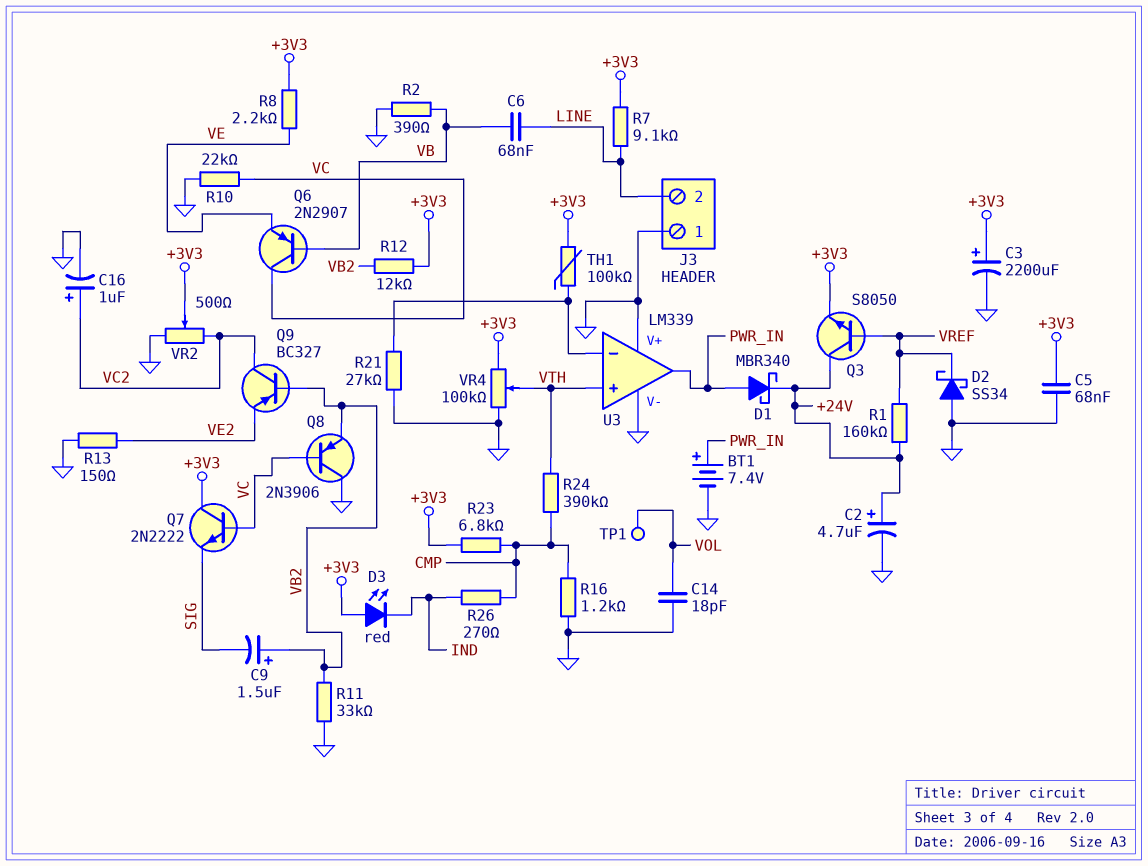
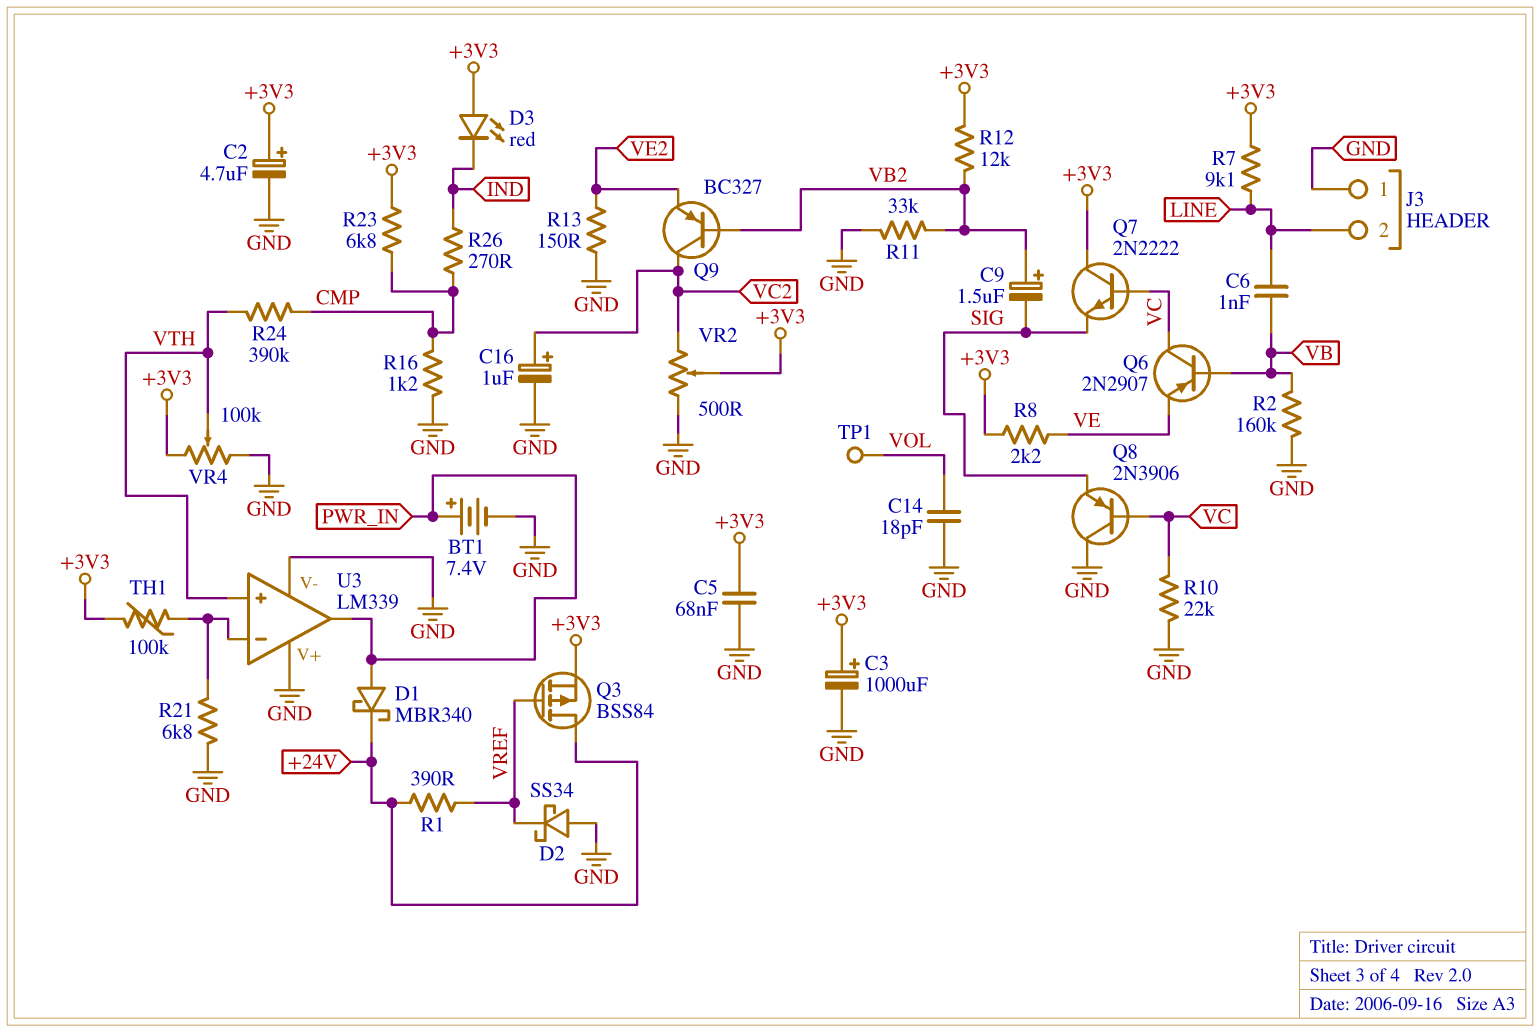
C2: 4.7uF (plus +24V, minus GND) -> 4.7uF (plus +3V3, minus GND)
C3: 2200uF (plus +3V3, minus GND) -> 1000uF (plus +3V3, minus GND)
C6: 68nF (LINE, VB) -> 1nF (LINE, VB)
Q3: NPN S8050 (B VREF, C +24V, E +3V3) -> PMOS BSS84 (G VREF, D +24V, S +3V3)
Q8: PNP 2N3906 (B VC, C GND, E VB2) -> PNP 2N3906 (B VC, C GND, E SIG)
R1: 160k (+24V, VREF) -> 390 (+24V, VREF)
R2: 390 (GND, VB) -> 160k (GND, VB)
R21: 27k (GND, U3/in-) -> 6.8k (GND, U3/in-)

